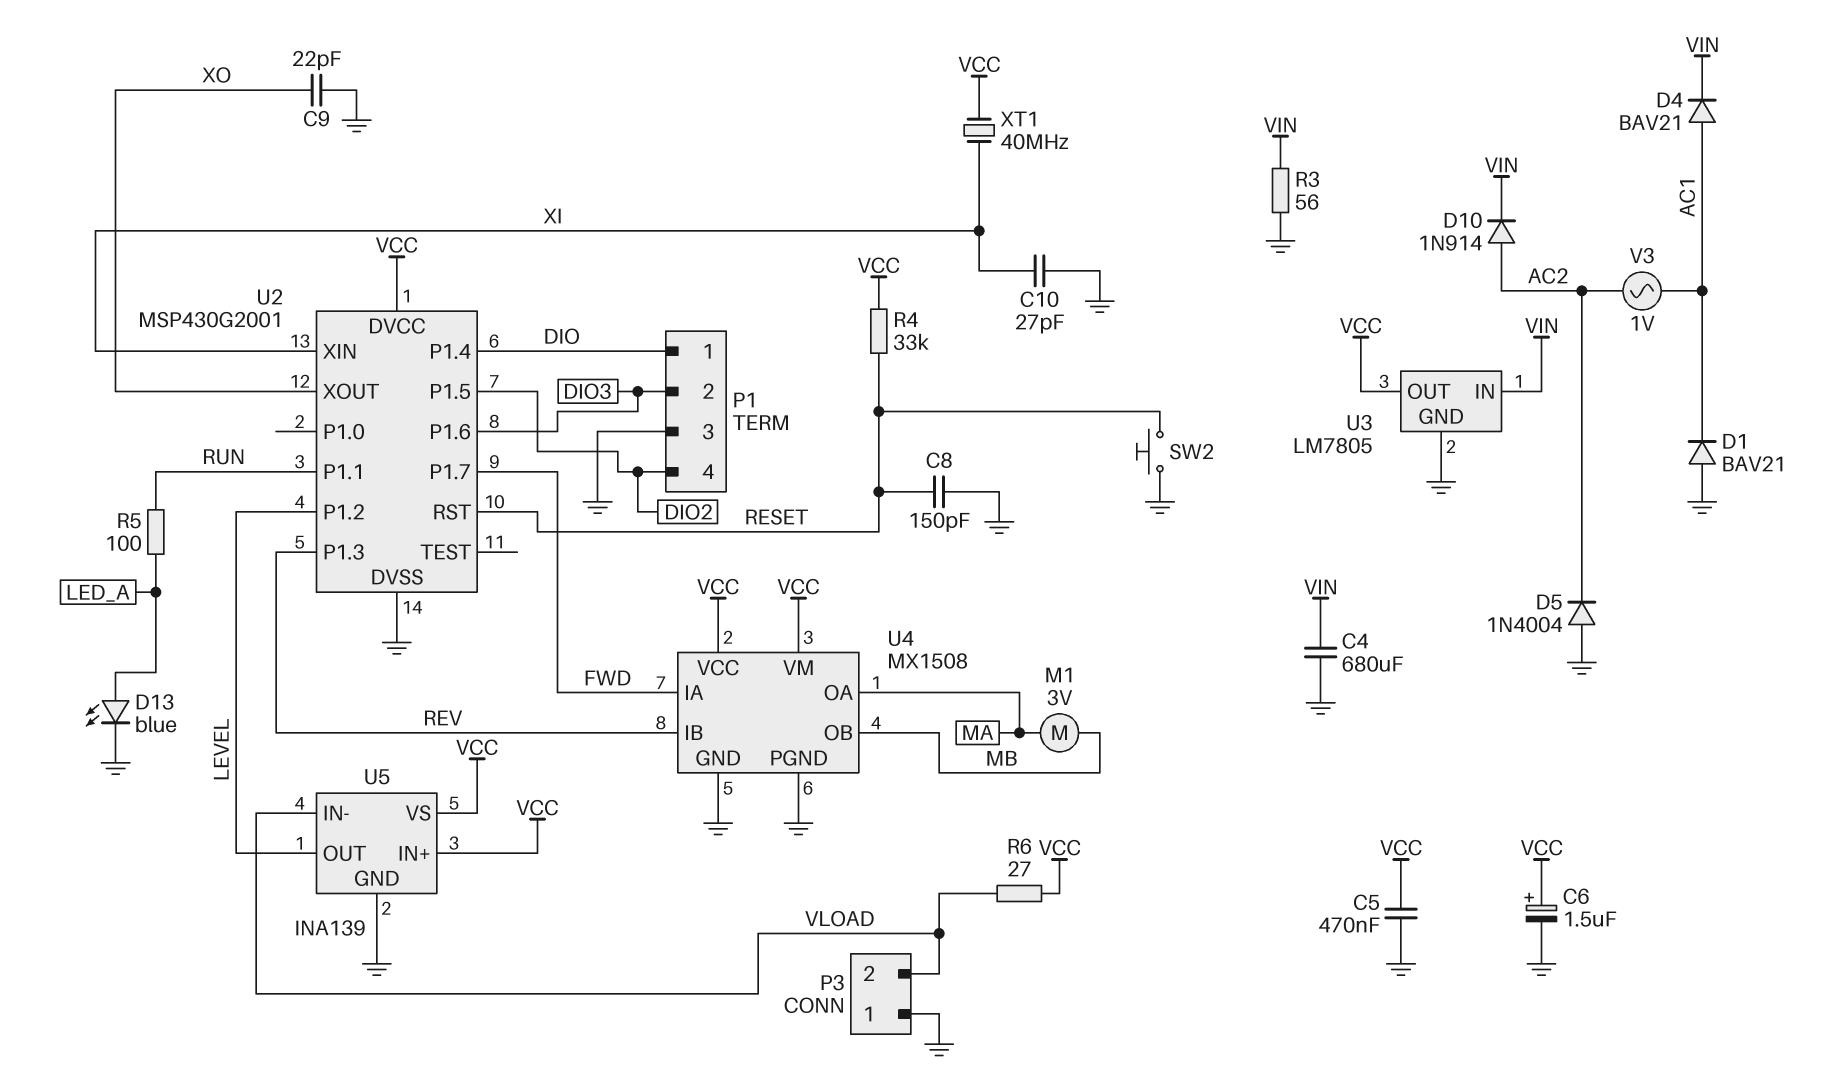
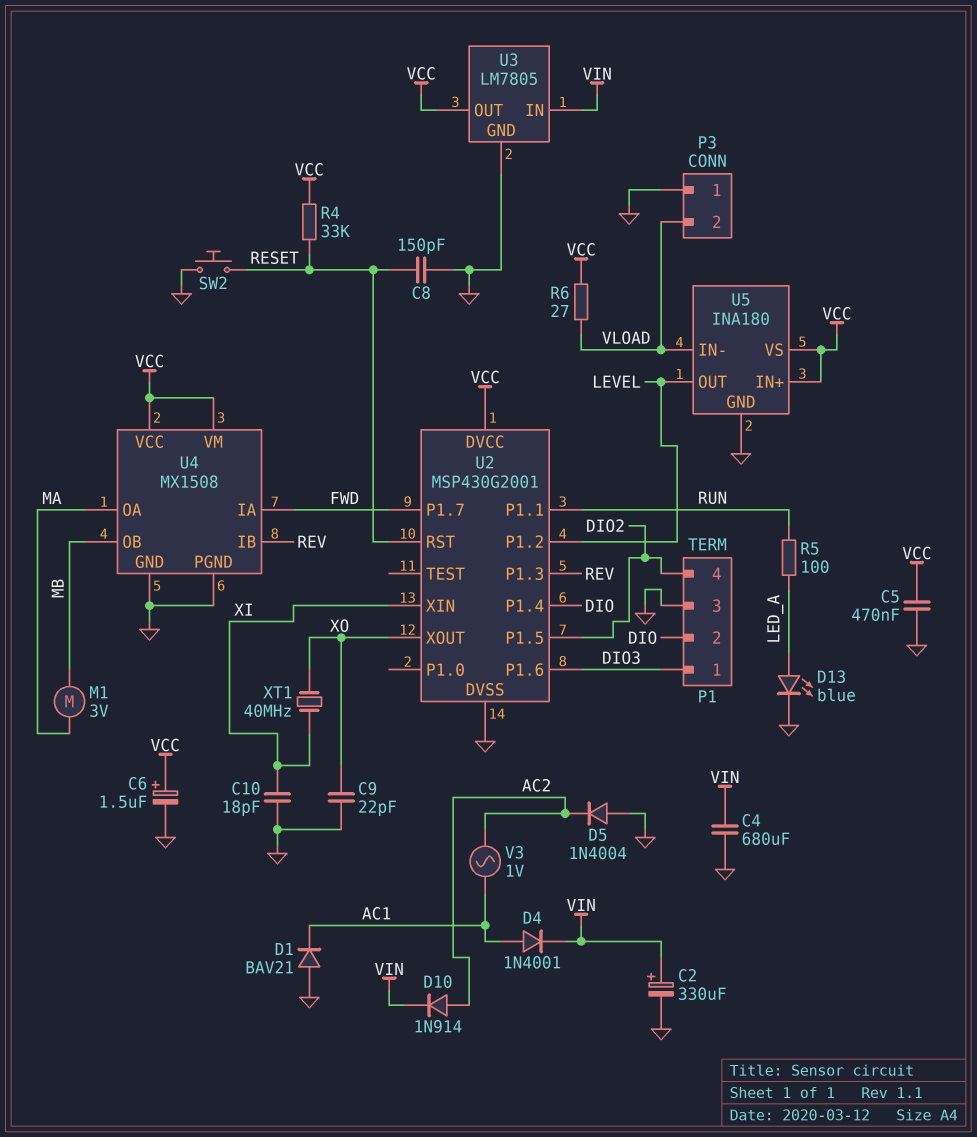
C2: none -> 330uF (plus VIN, minus GND)
C10: 27pF (GND, XI) -> 18pF (GND, XI)
D4: diode BAV21 (A AC1, K VIN) -> diode 1N4001 (A AC1, K VIN)
P1 pin 1: DIO -> DIO3
P1 pin 2: DIO3 -> DIO
R3: 56 (GND, VIN) -> none
U5: INA139 -> INA180
XT1: 40MHz (VCC, XI) -> 40MHz (XI, XO)

